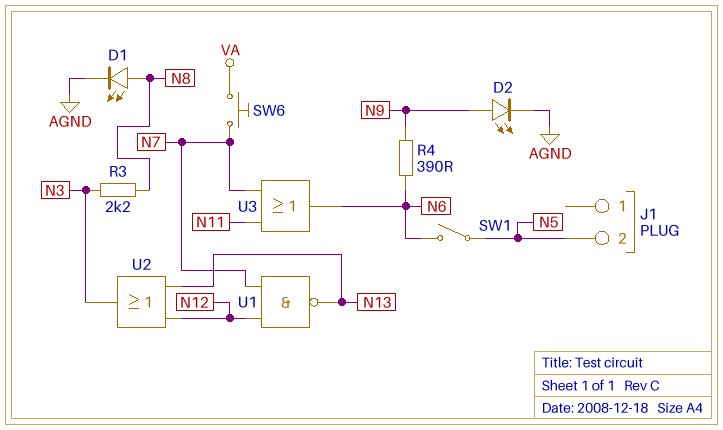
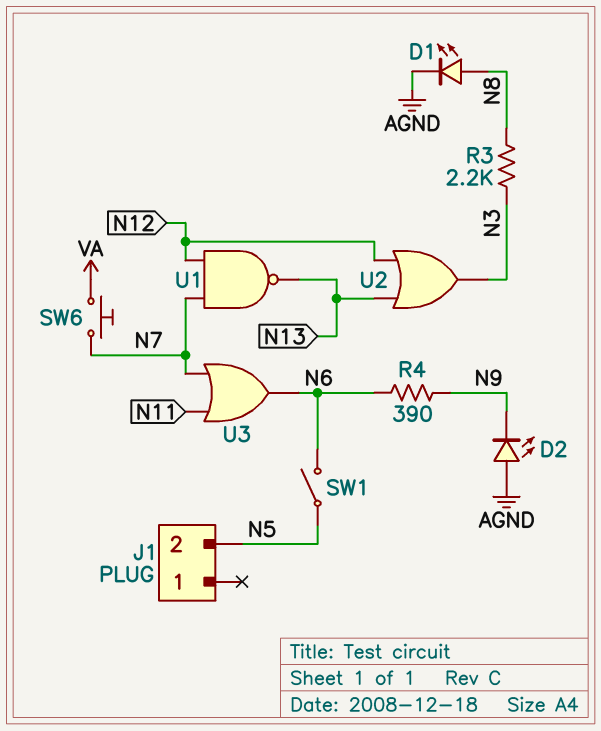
D2: LED (A N9, K AGND) -> LED (A AGND, K N9)

